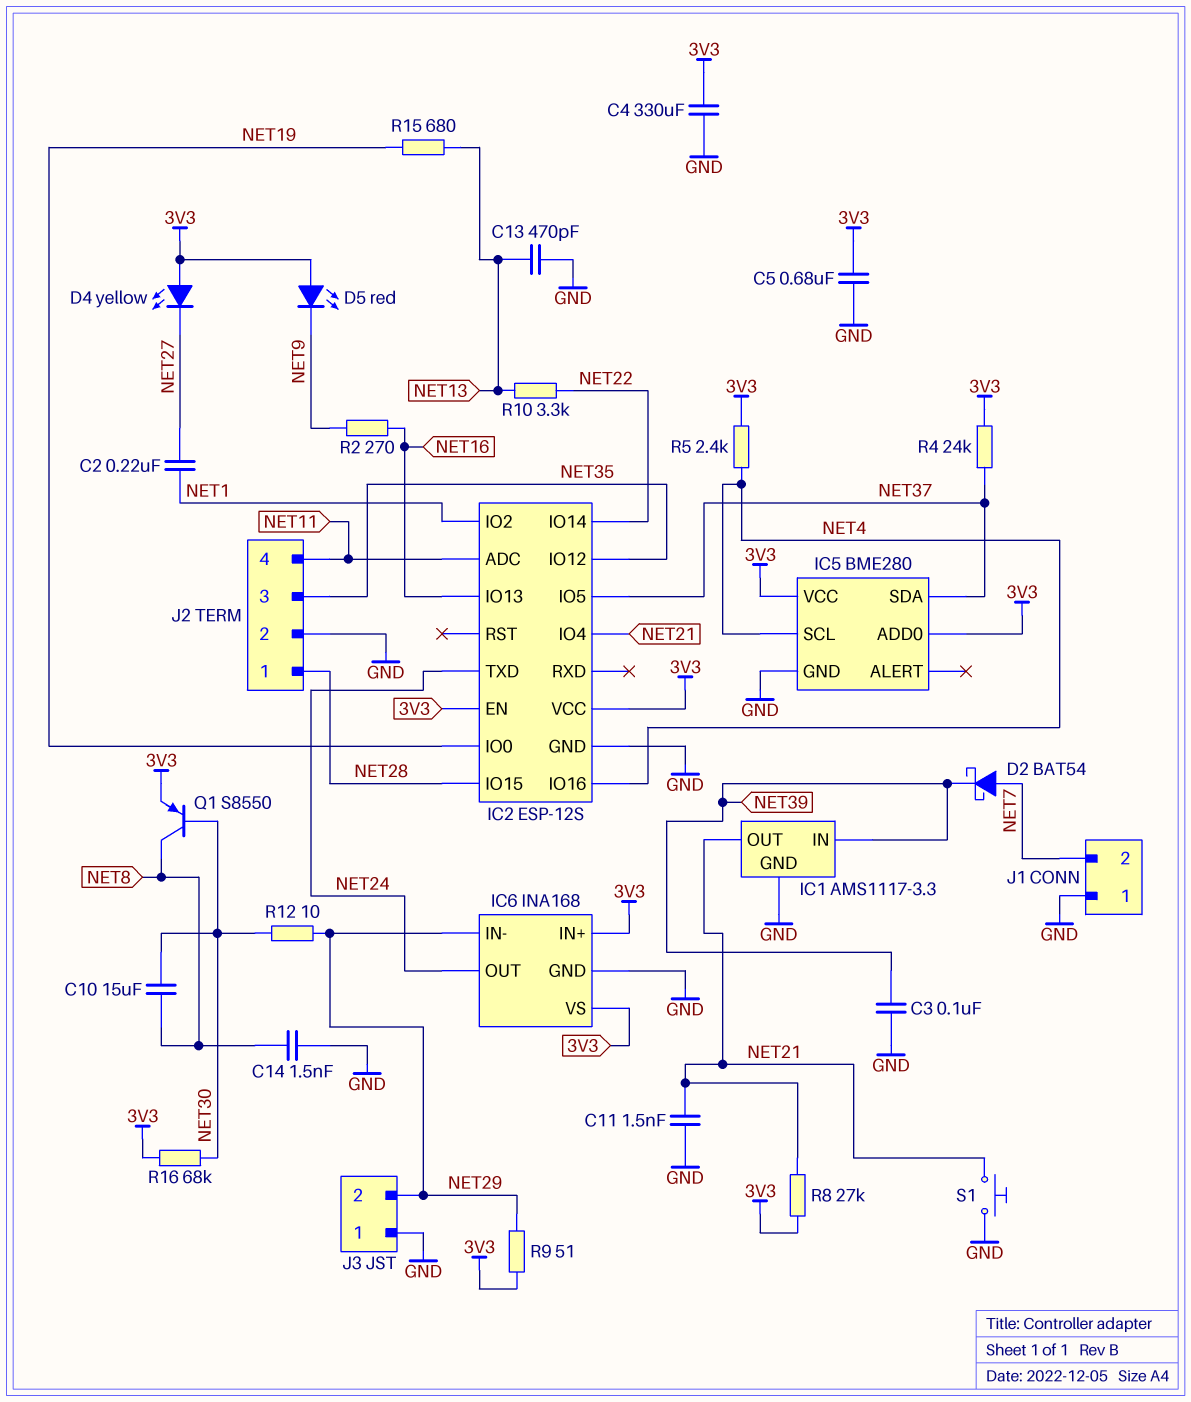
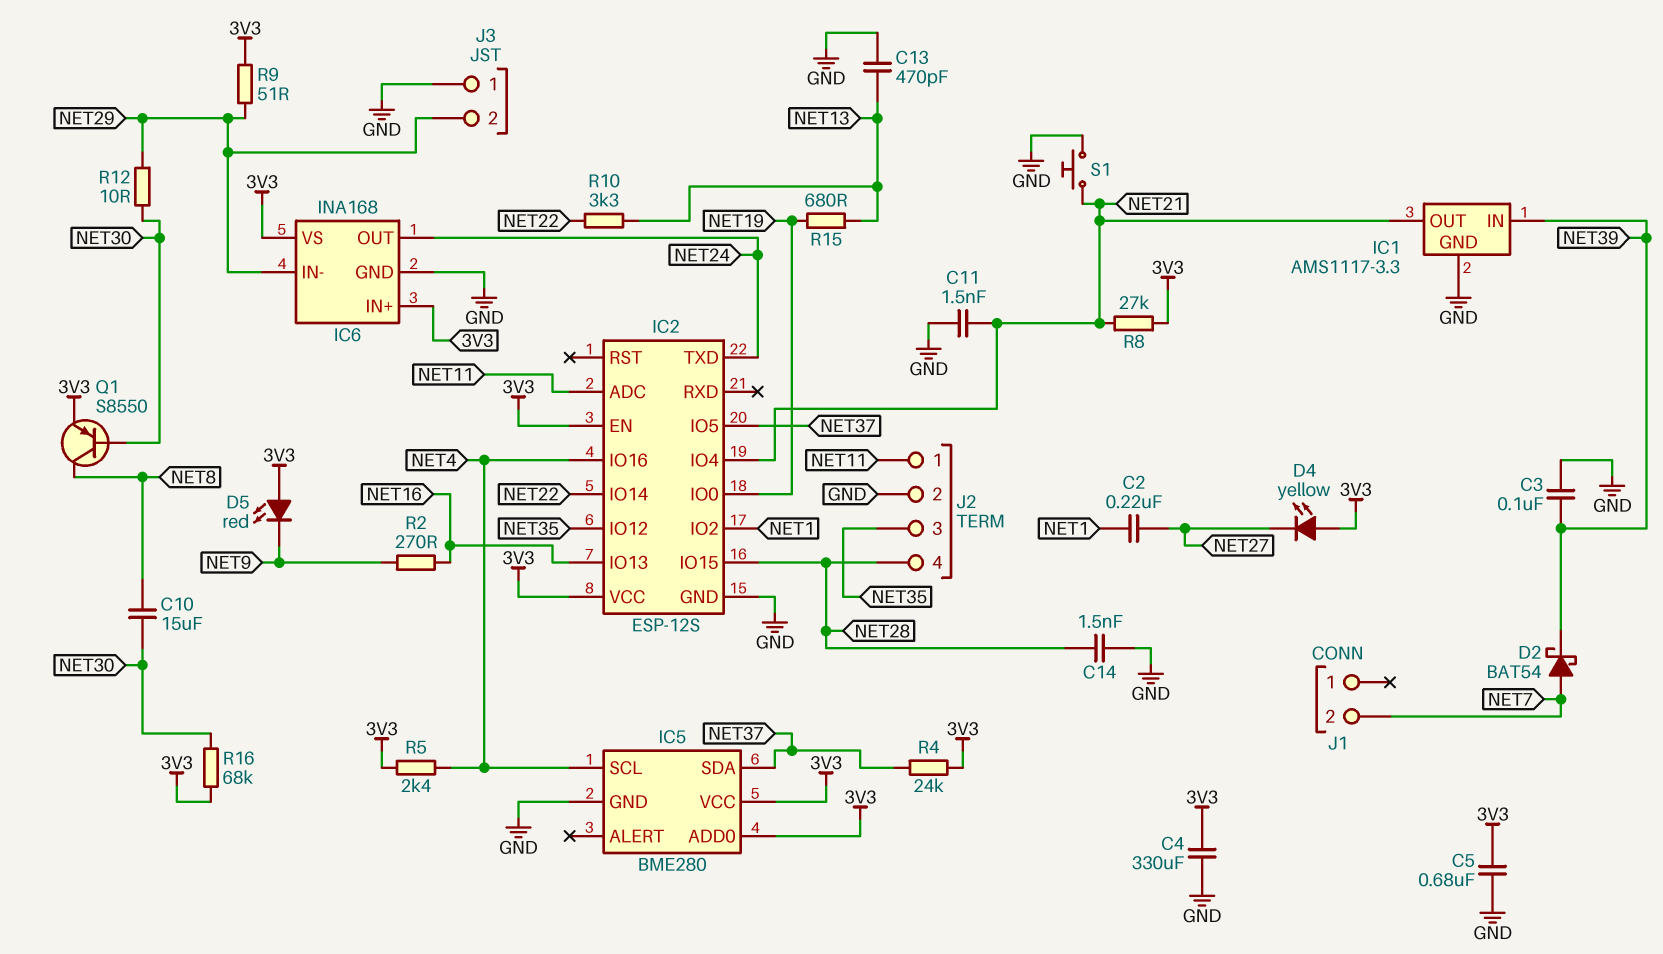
C14: 1.5nF (GND, NET8) -> 1.5nF (GND, NET28)
J1 pin 1: GND -> none
J2 pin 1: NET28 -> NET11
J2 pin 4: NET11 -> NET28

